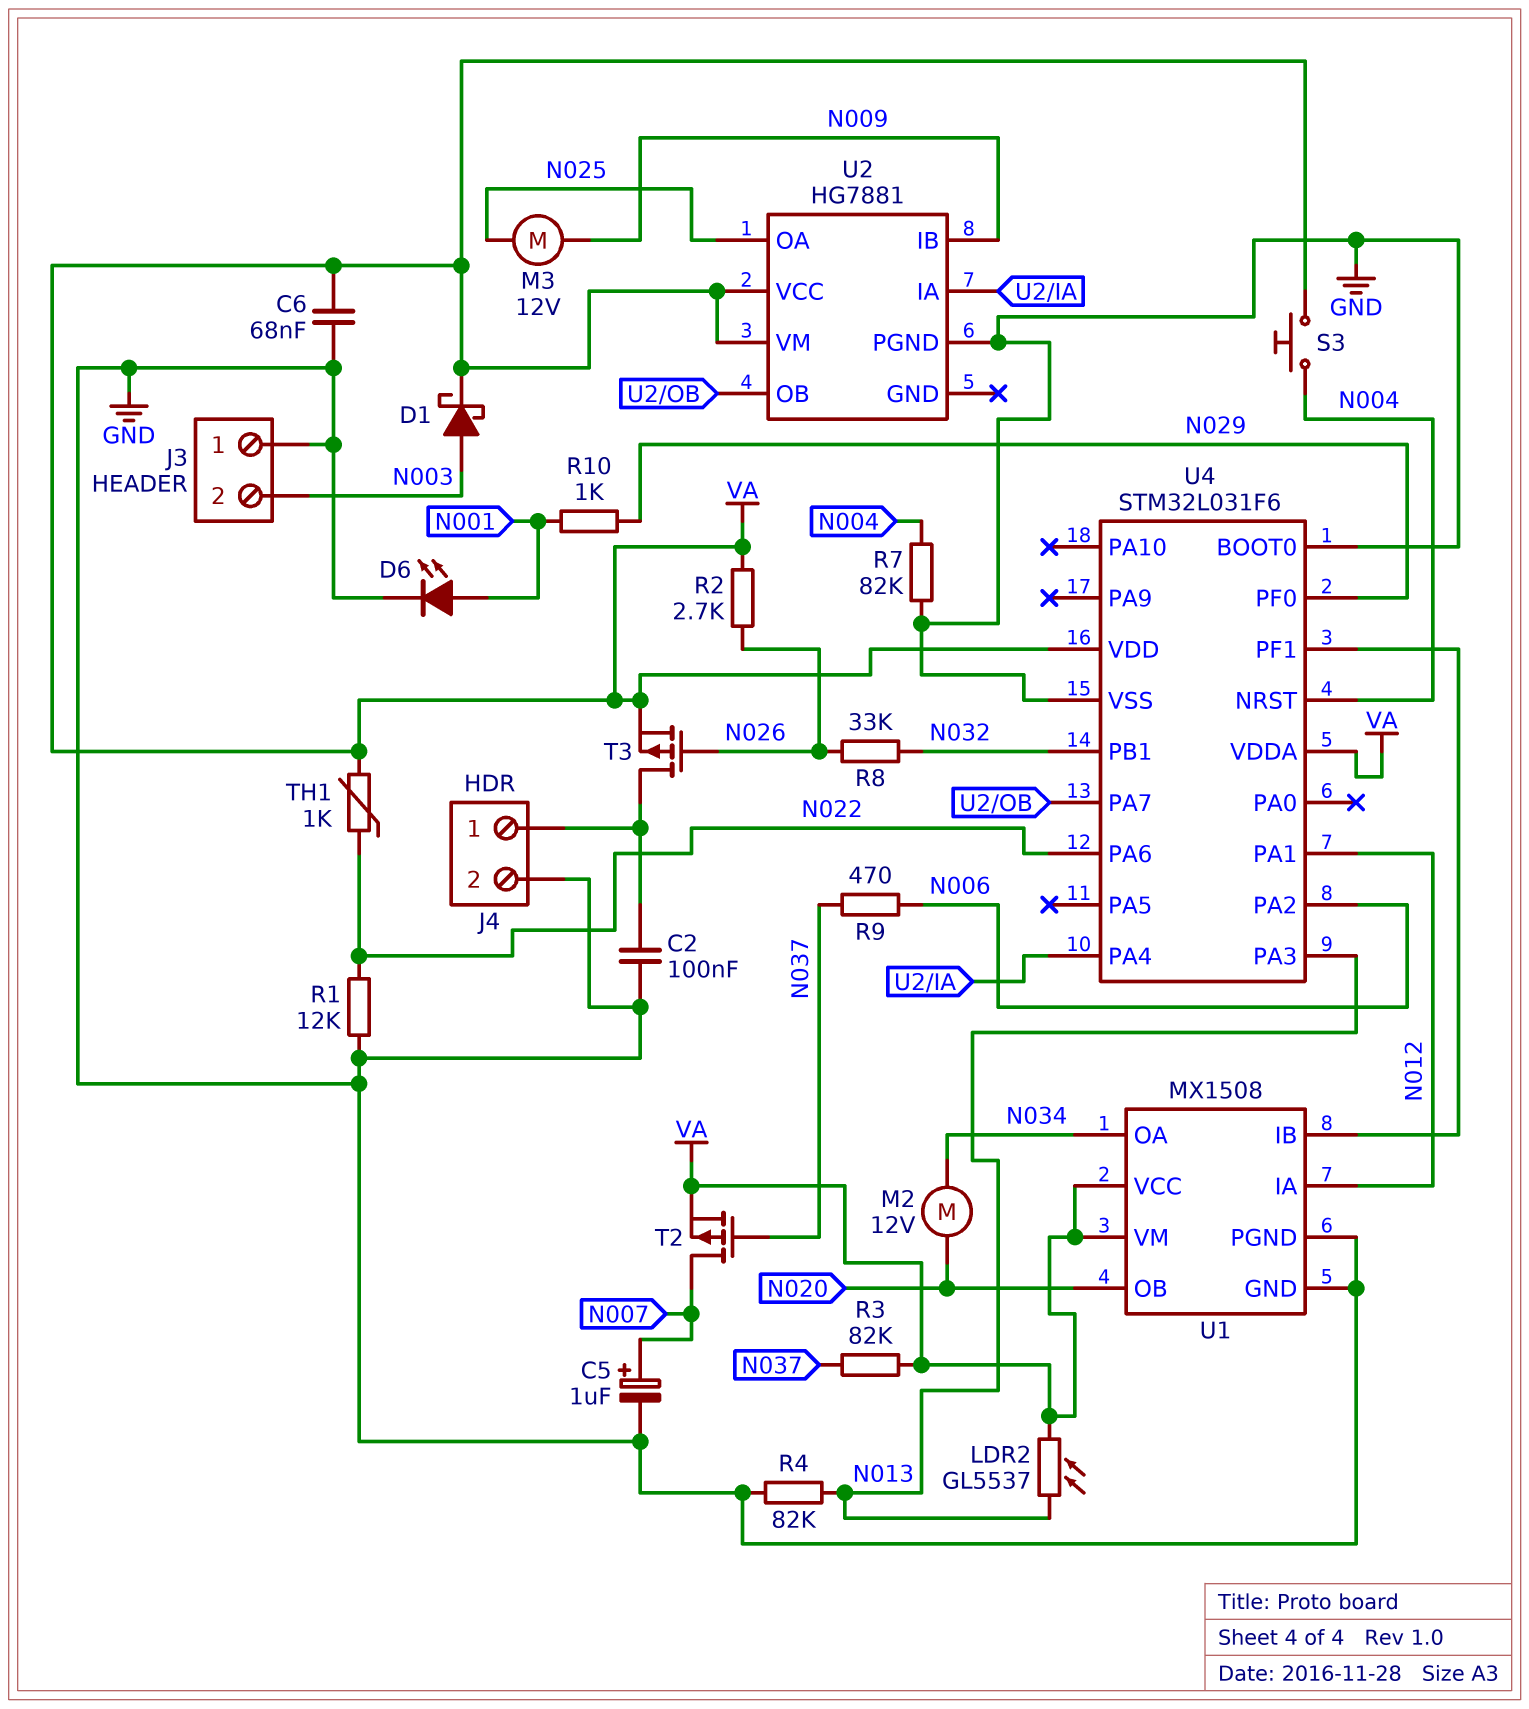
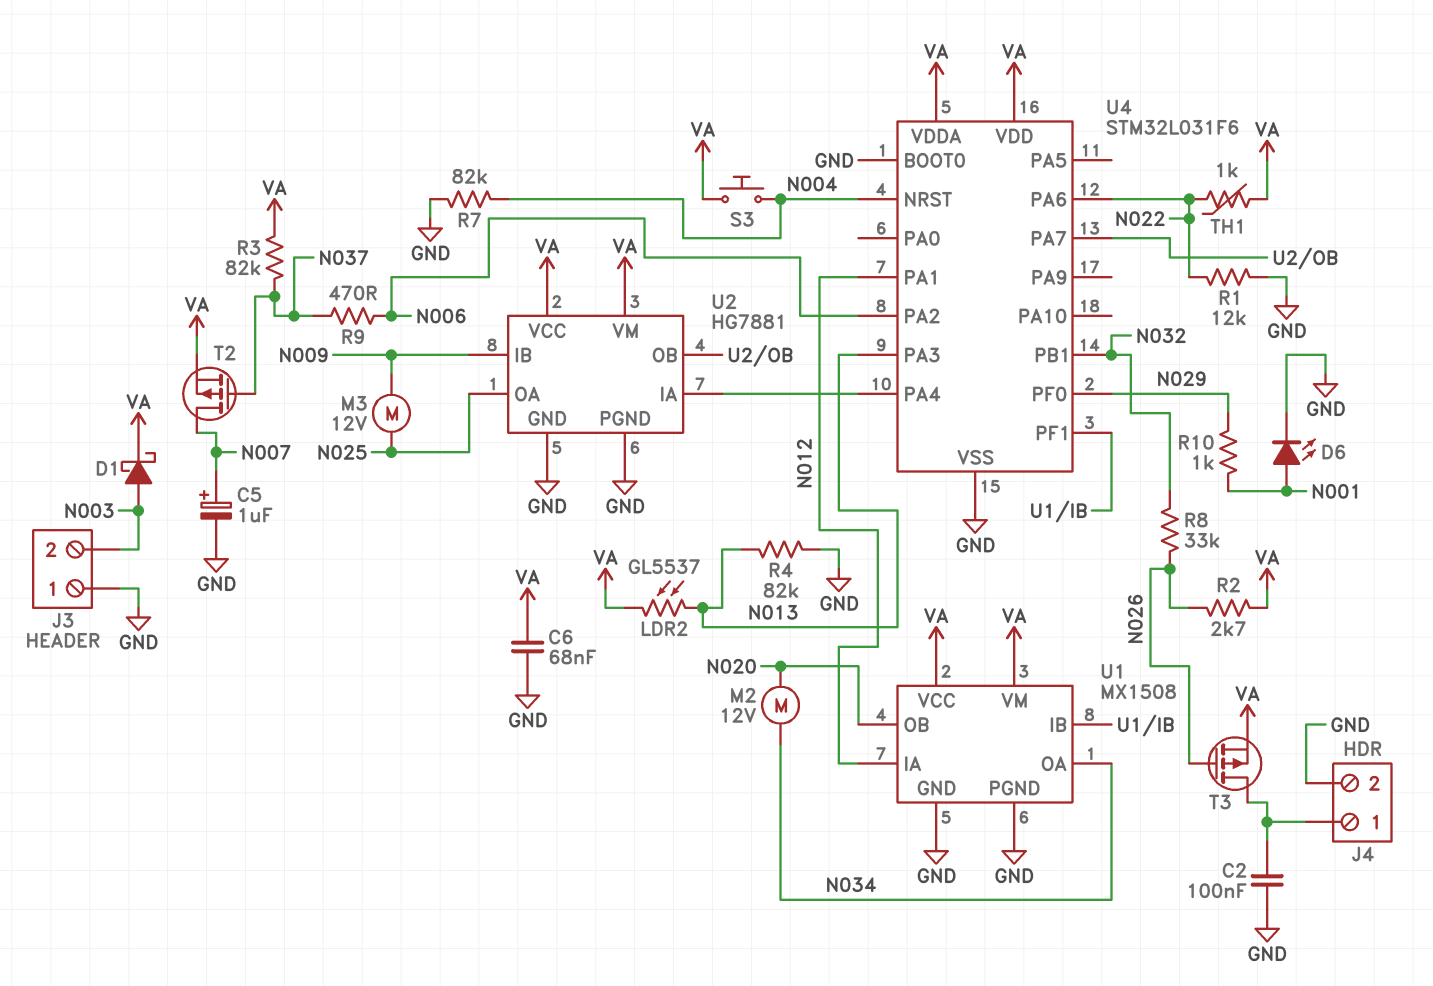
U2 pin GND: none -> GND

